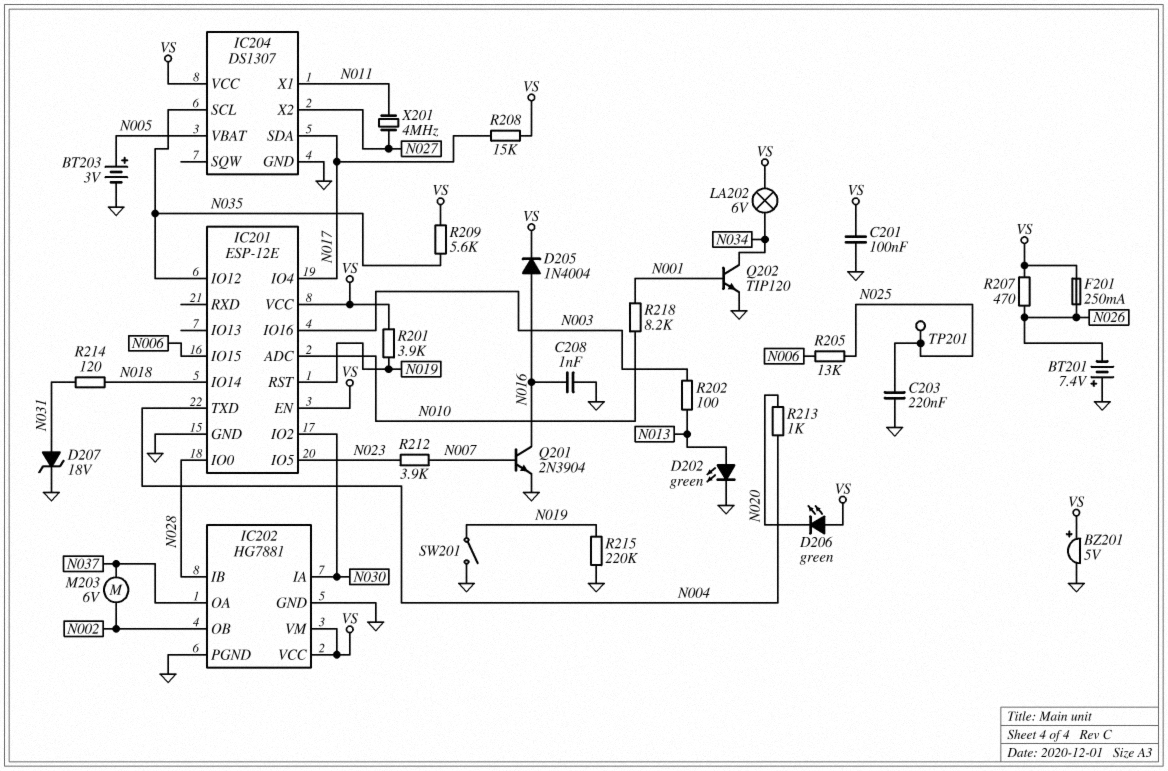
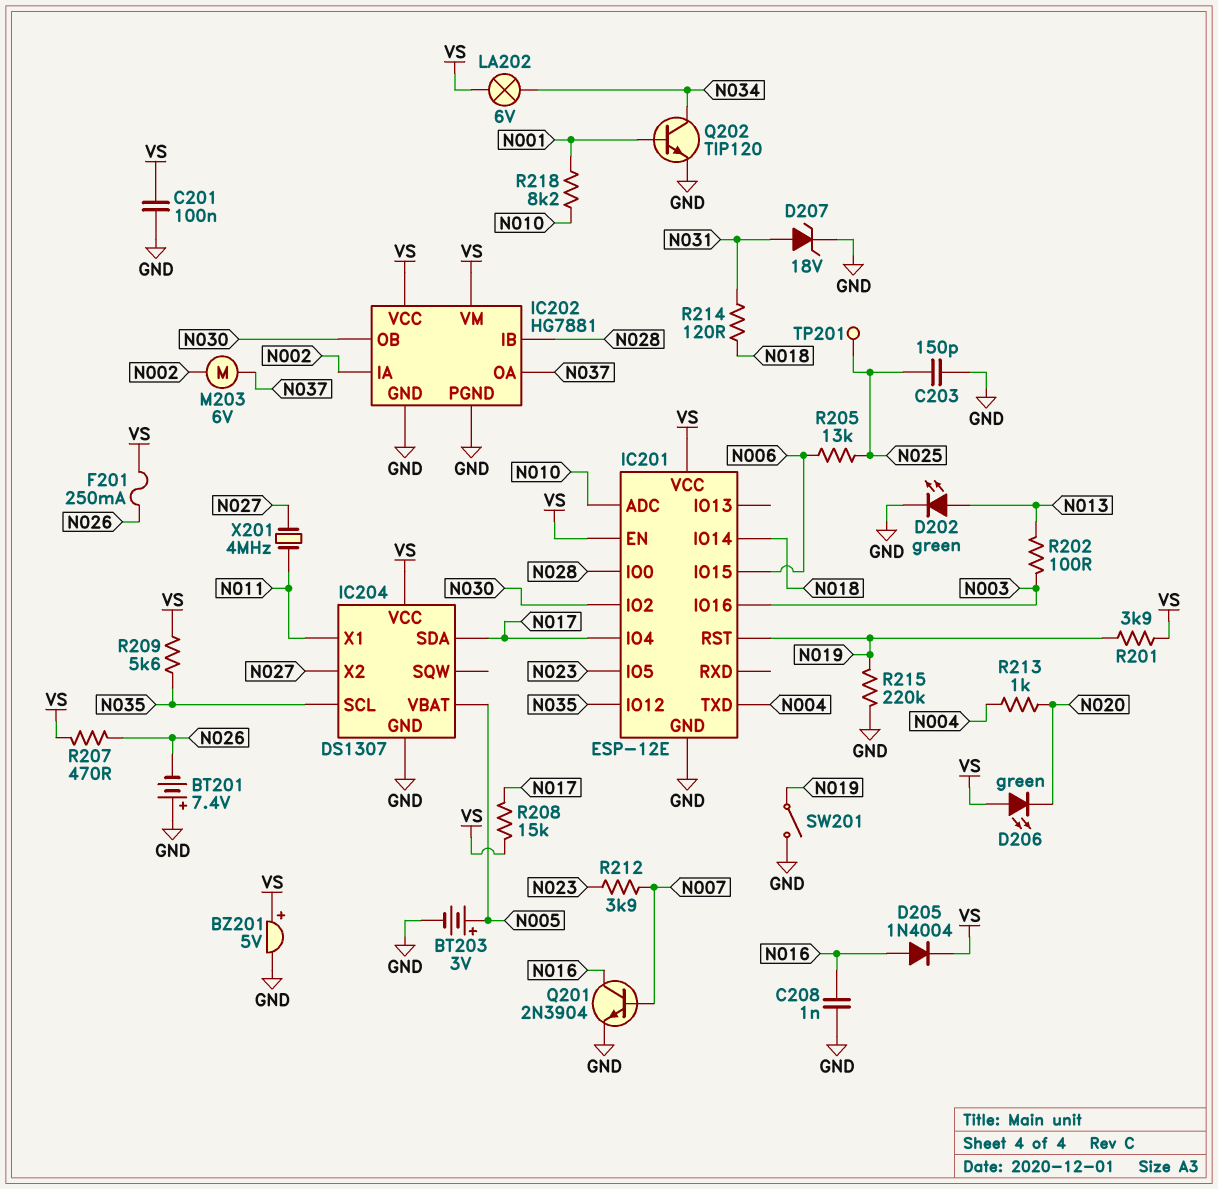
C203: 220nF (GND, N025) -> 150pF (GND, N025)
IC202 pin IA: N030 -> N002
IC202 pin OB: N002 -> N030

